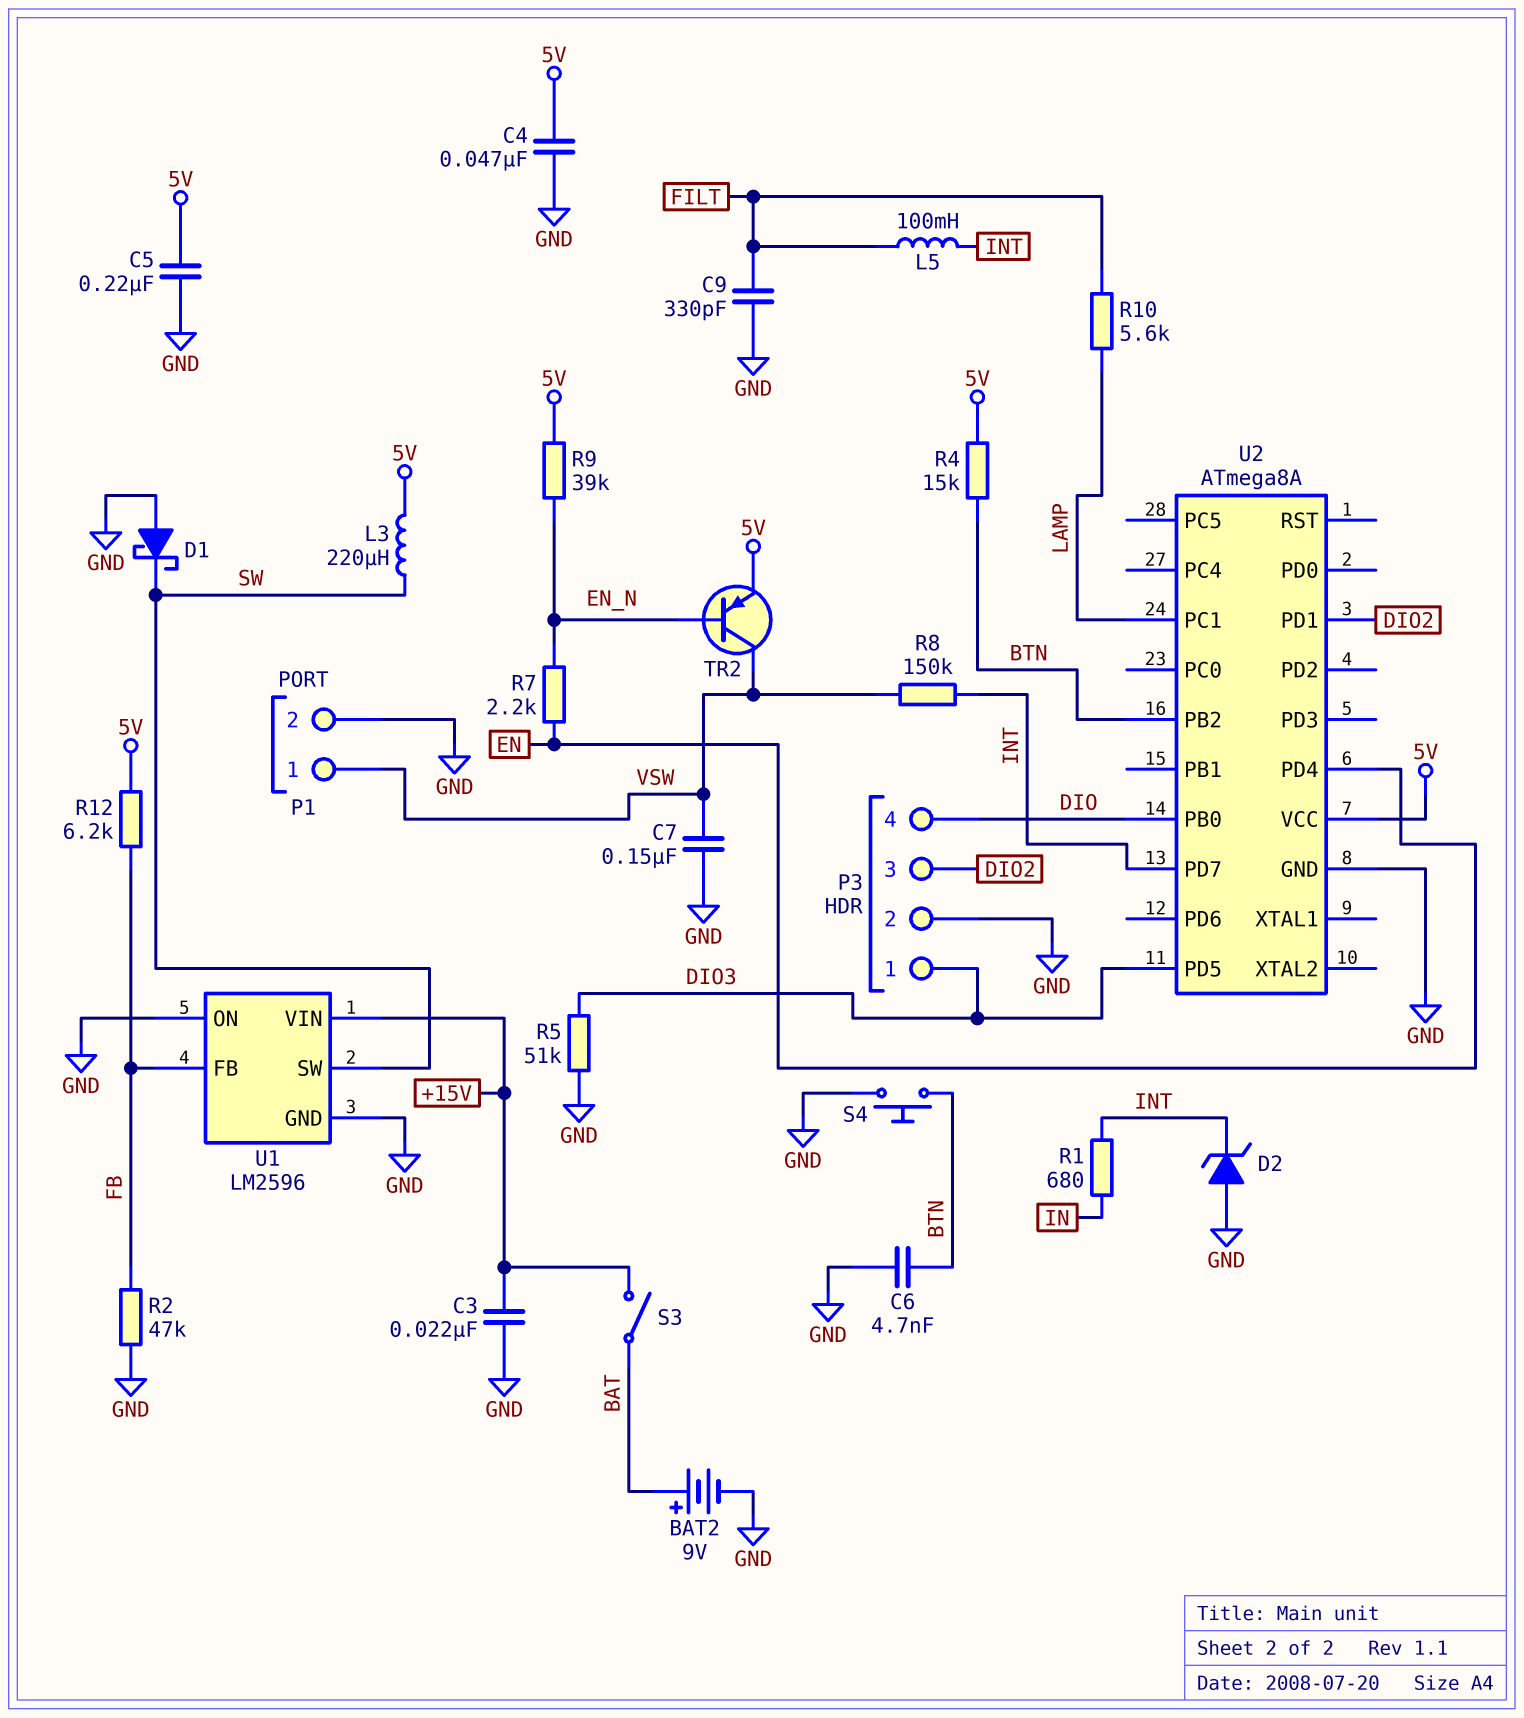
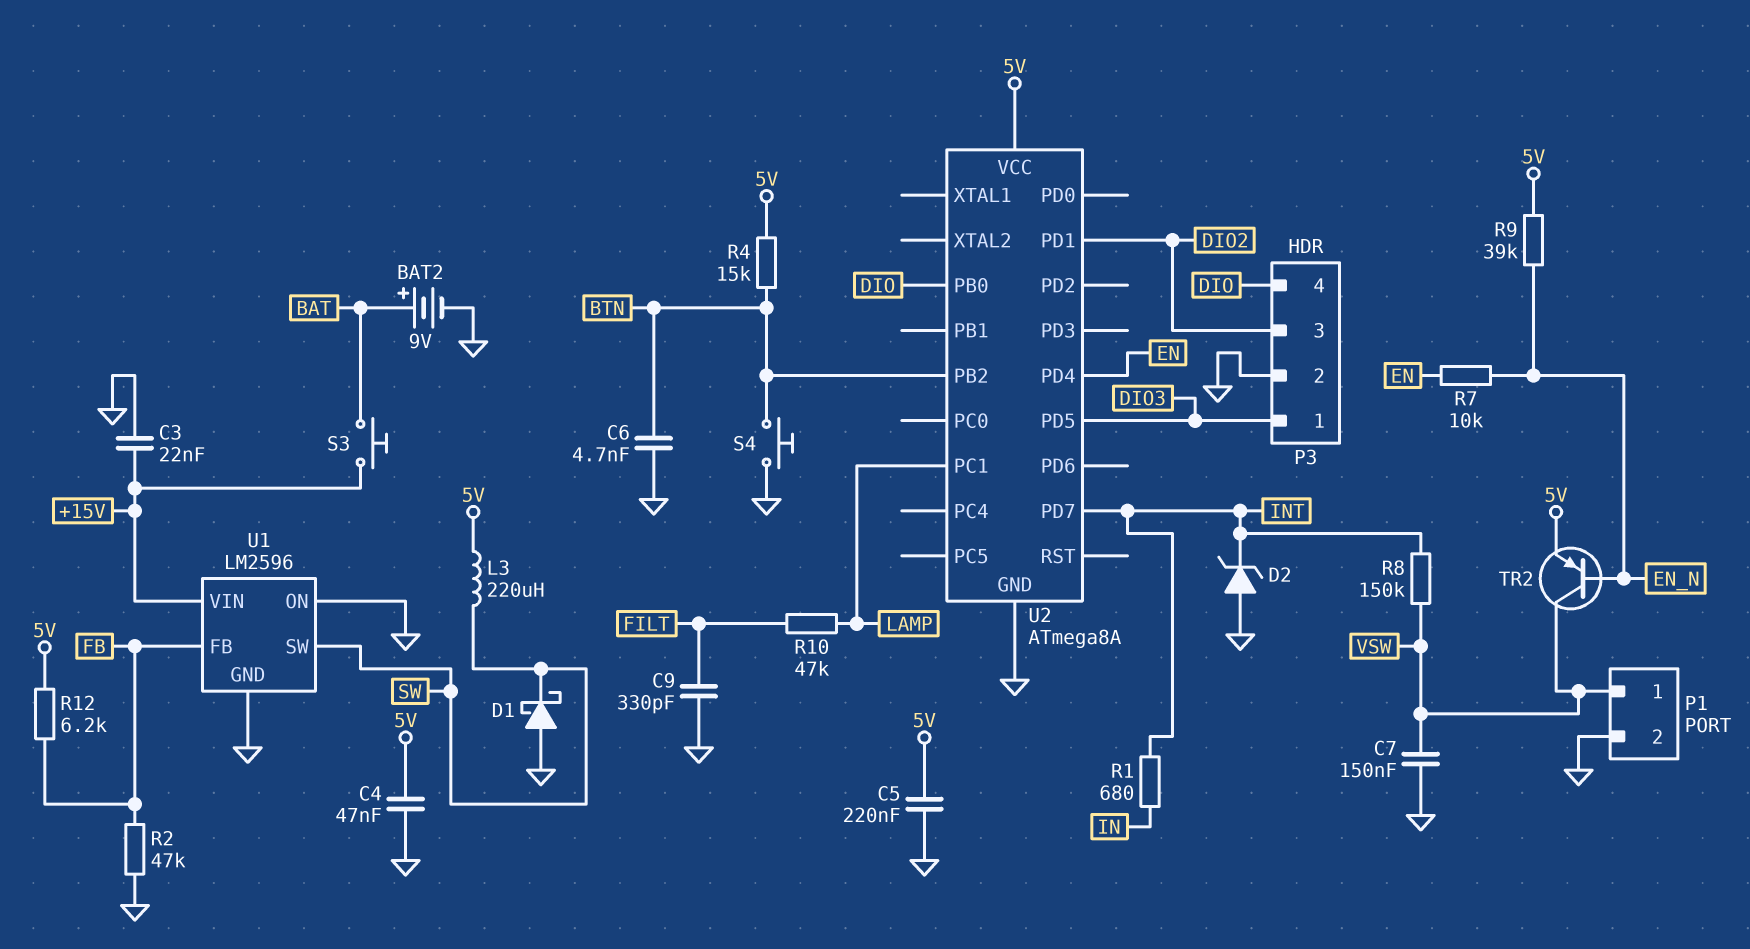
L5: 100mH (FILT, INT) -> none
R5: 51k (DIO3, GND) -> none
R7: 2.2k (EN, EN_N) -> 10k (EN, EN_N)
R10: 5.6k (FILT, LAMP) -> 47k (FILT, LAMP)
S3: switch (+15V, BAT) -> button (+15V, BAT)

